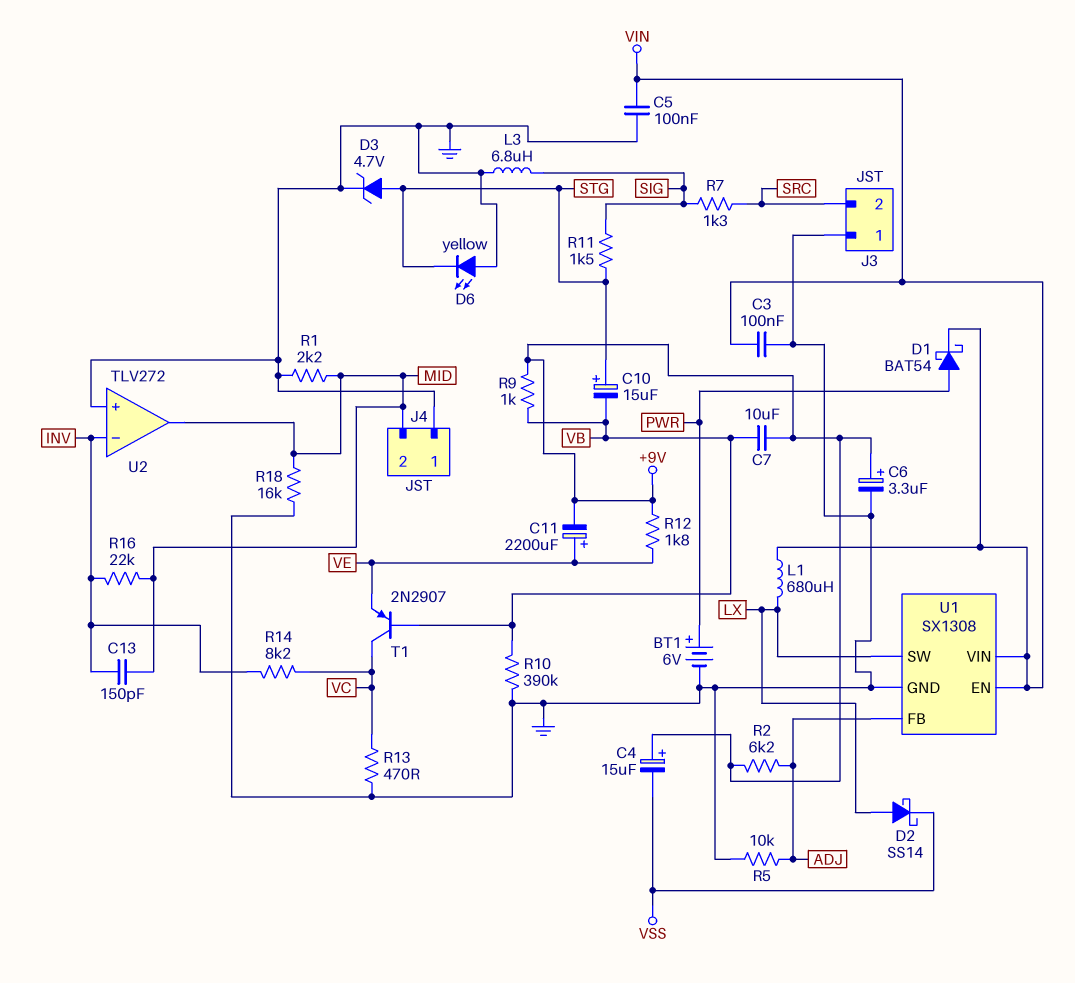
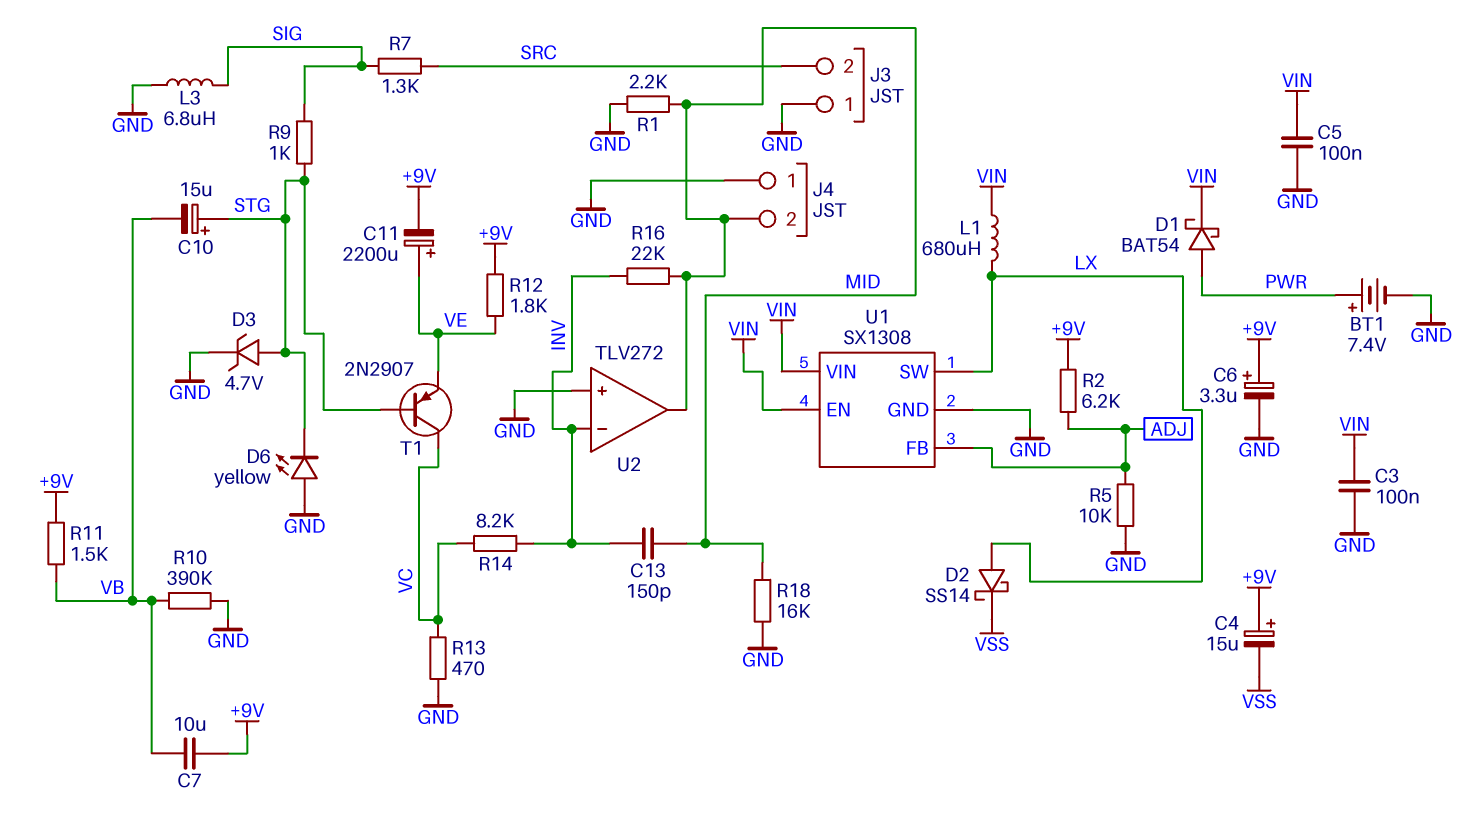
BT1: 6V (plus PWR, minus GND) -> 7.4V (plus PWR, minus GND)
R9: 1k (+9V, VB) -> 1k (SIG, STG)
R11: 1.5k (SIG, STG) -> 1.5k (+9V, VB)
T1: PNP 2N2907 (B VB, C VC, E VE) -> PNP 2N2907 (B STG, C VC, E VE)

